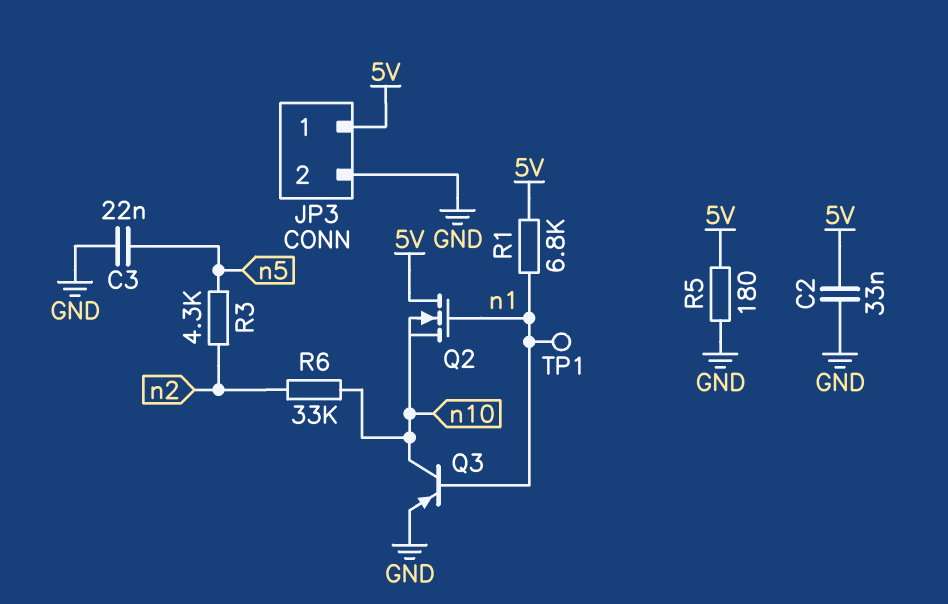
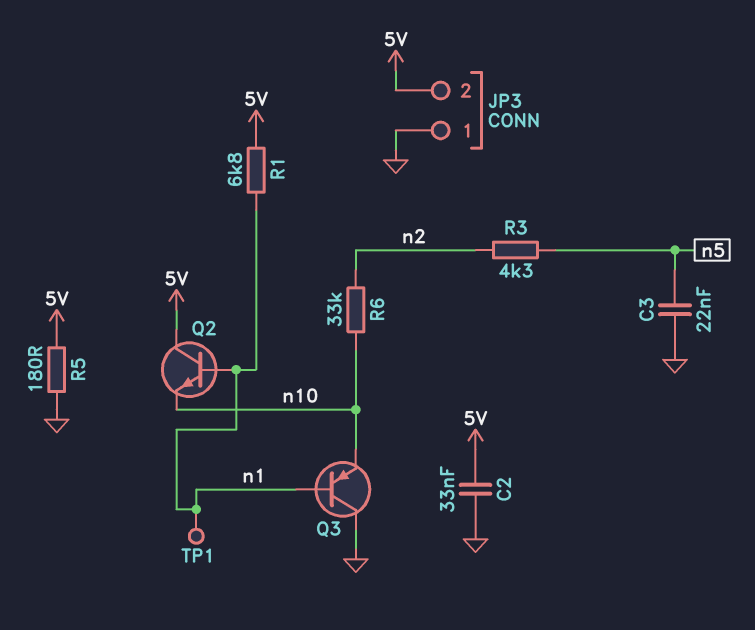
JP3 pin 1: 5V -> GND
JP3 pin 2: GND -> 5V
Q2: NMOS (G n1, D 5V, S n10) -> NPN (B n1, C 5V, E n10)
Q3: PNP (B n1, C n10, E GND) -> PNP (B n1, C GND, E n10)

